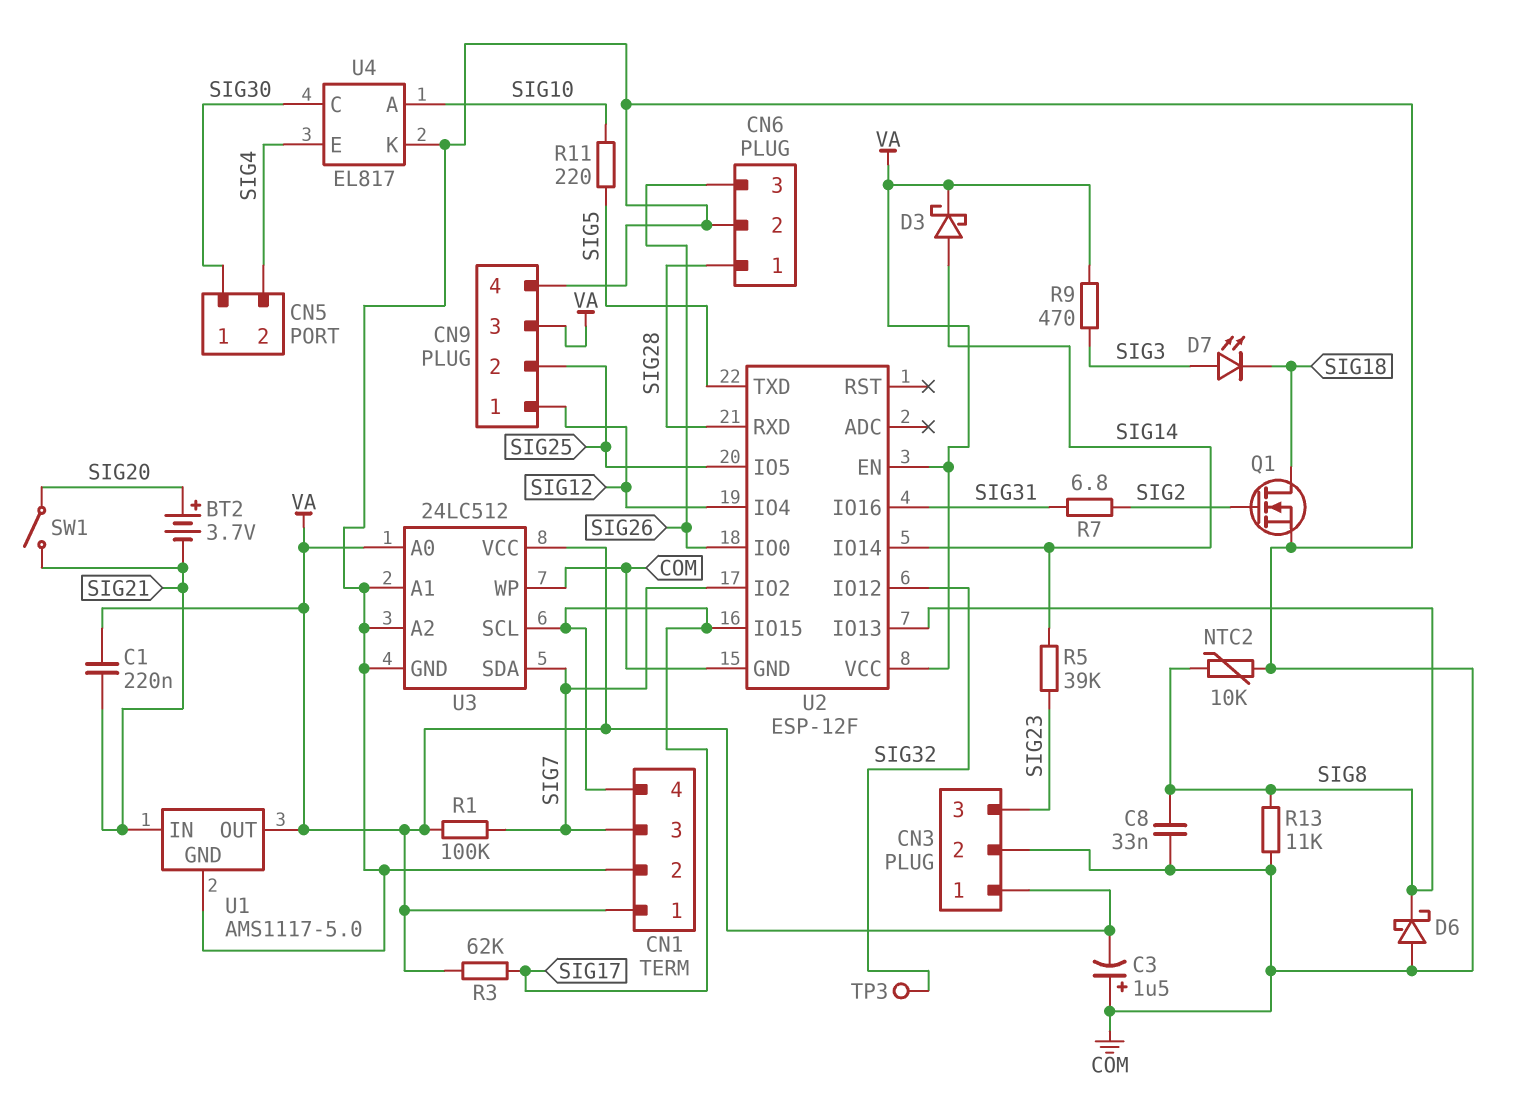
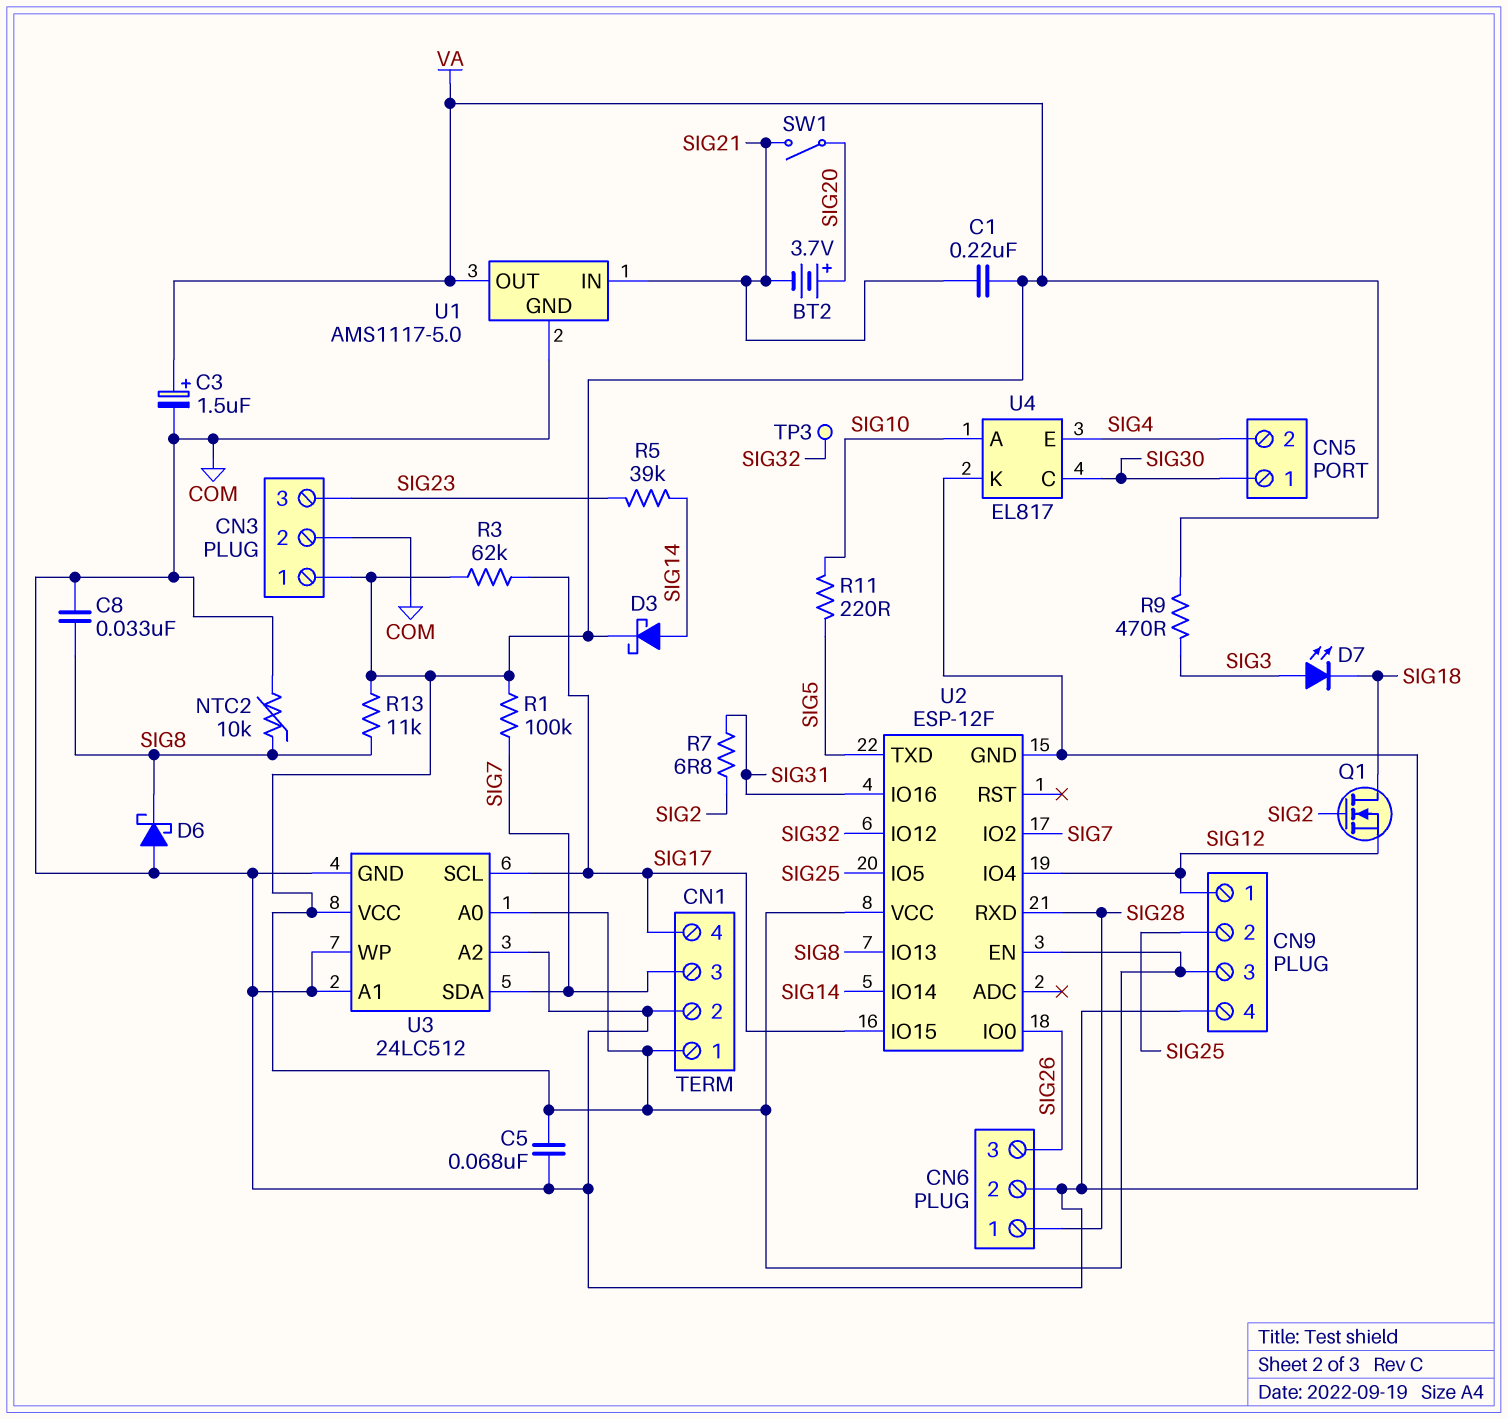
C3: 1.5uF (plus COM, minus VA) -> 1.5uF (plus VA, minus COM)
C5: none -> 68nF (COM, VA)
Q1: NMOS (G SIG2, D SIG18, S COM) -> NMOS (G SIG2, D SIG18, S SIG12)
R13: 11k (COM, SIG8) -> 11k (SIG8, VA)

